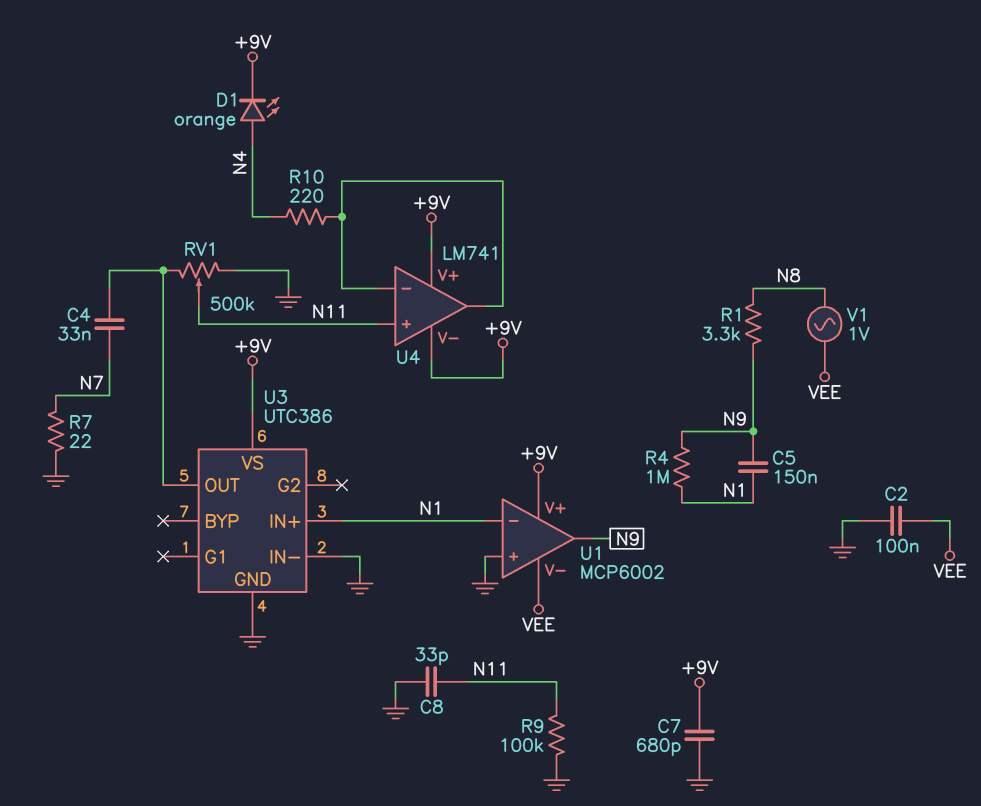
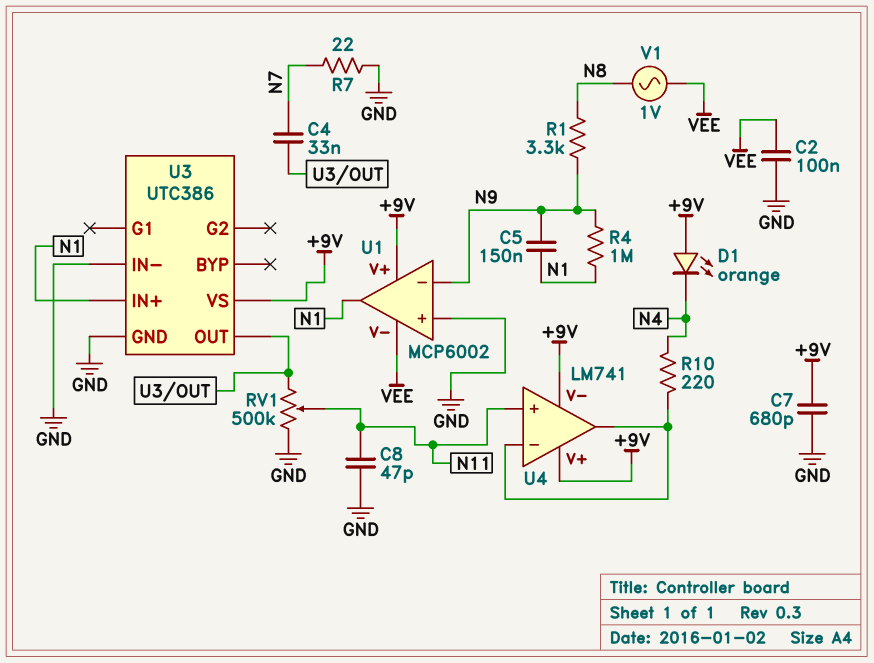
C8: 33pF (GND, N11) -> 47pF (GND, N11)
D1: LED orange (A N4, K +9V) -> LED orange (A +9V, K N4)
R9: 100k (GND, N11) -> none
U1 pin in-: N1 -> N9
U1 pin out: N9 -> N1

